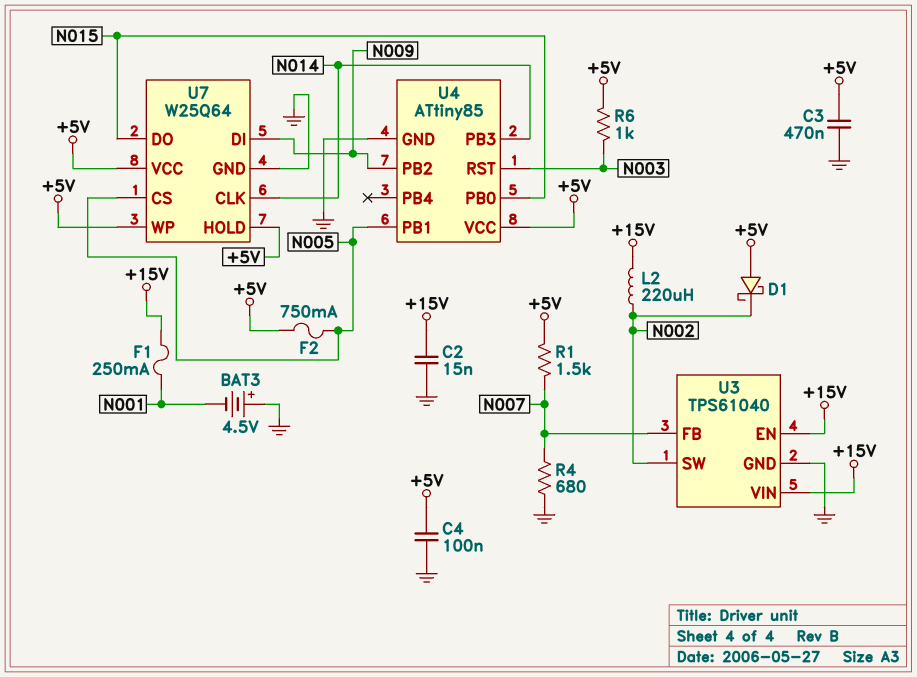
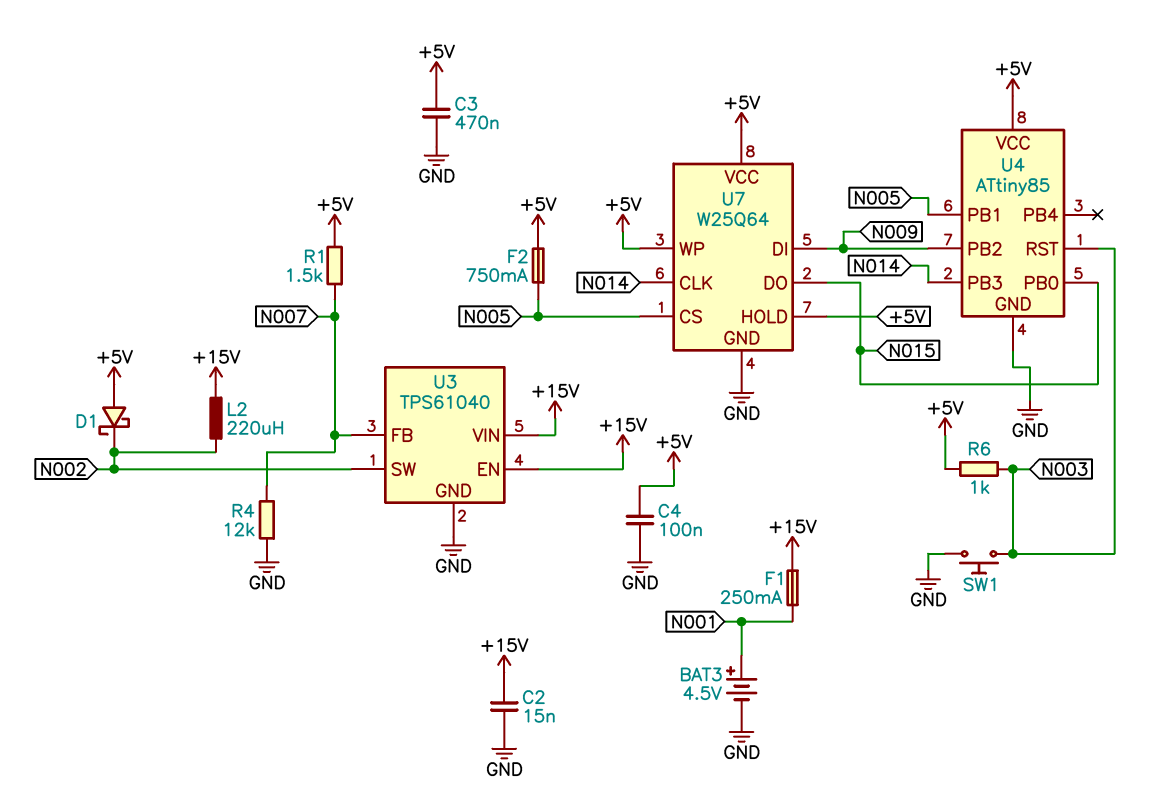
BAT3: 4.5V (plus GND, minus N001) -> 4.5V (plus N001, minus GND)
R4: 680 (GND, N007) -> 12k (GND, N007)
SW1: none -> button (GND, N003)

